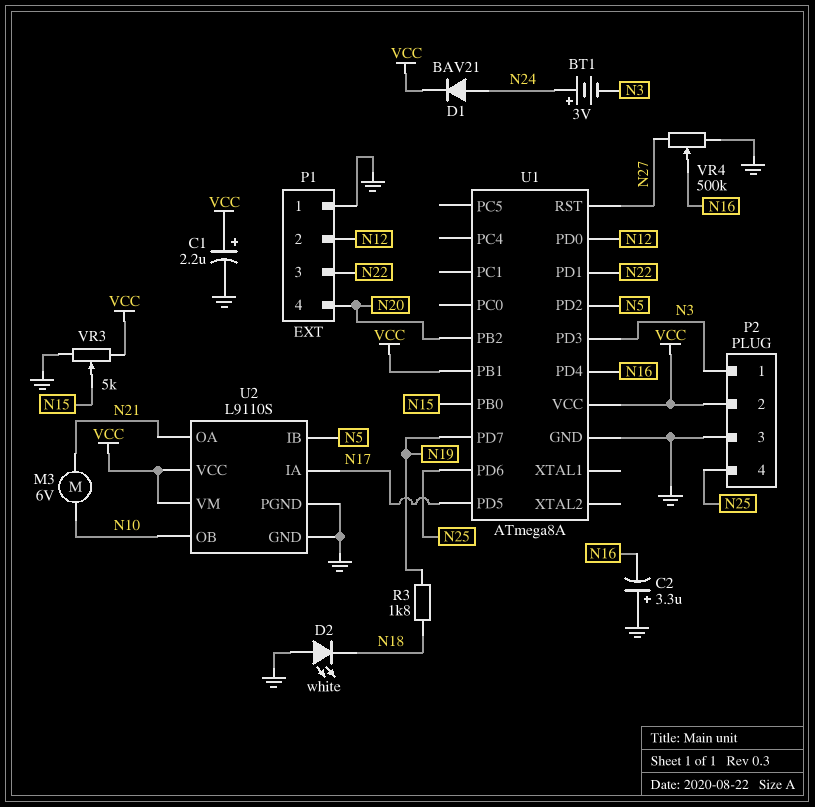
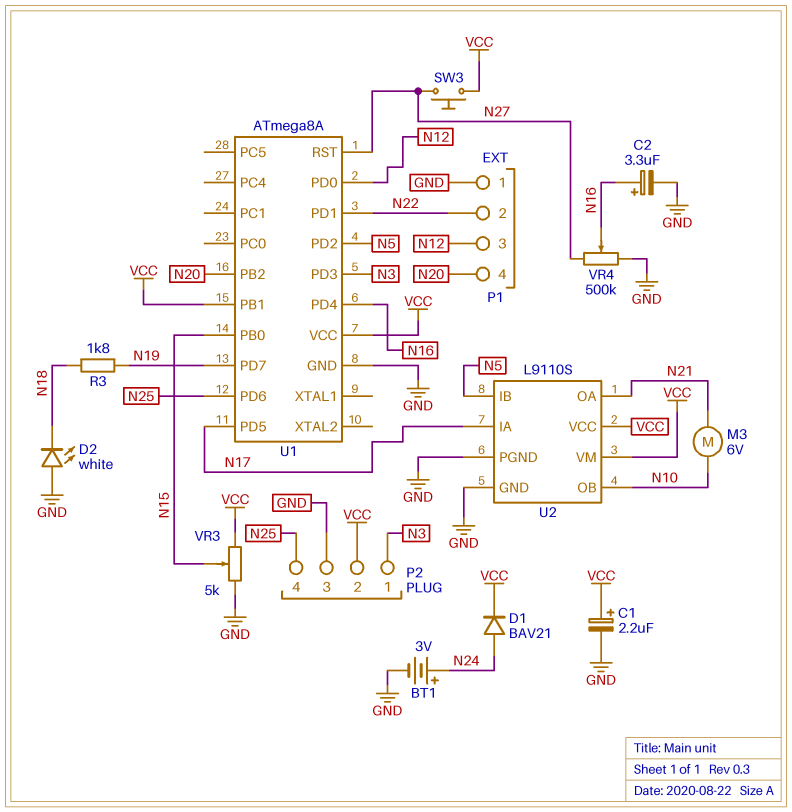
BT1: 3V (plus N24, minus N3) -> 3V (plus N24, minus GND)
C2: 3.3uF (plus GND, minus N16) -> 3.3uF (plus N16, minus GND)
P1 pin 2: N12 -> N22
P1 pin 3: N22 -> N12
SW3: none -> button (N27, VCC)

